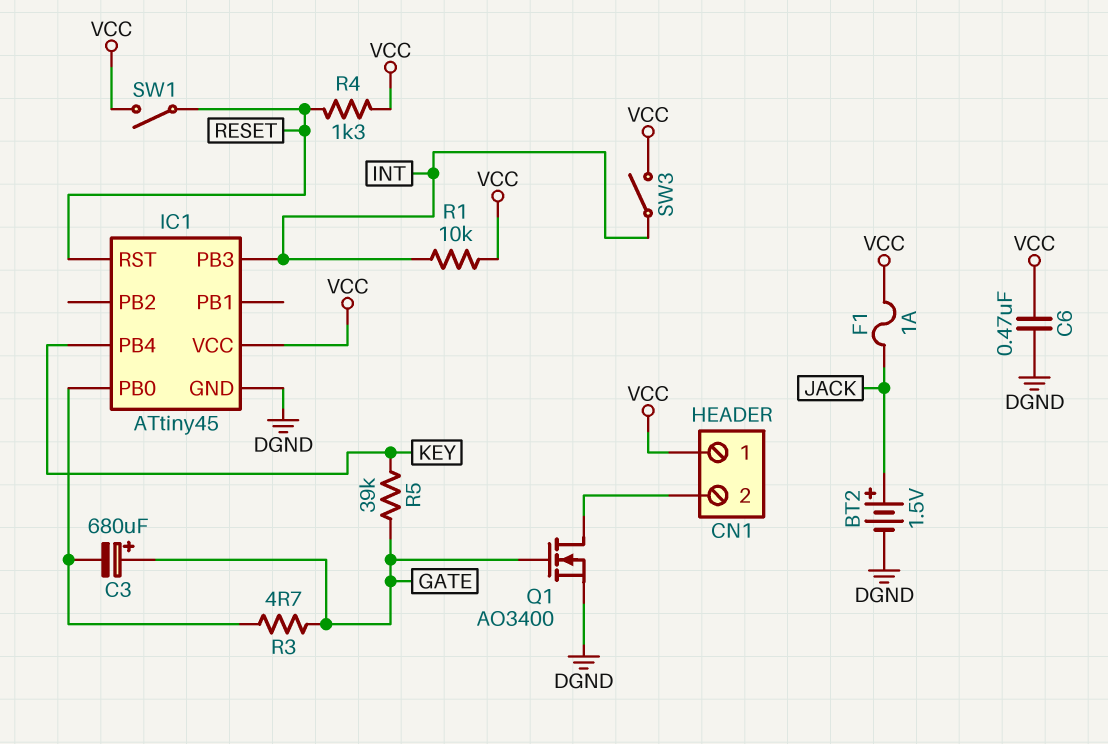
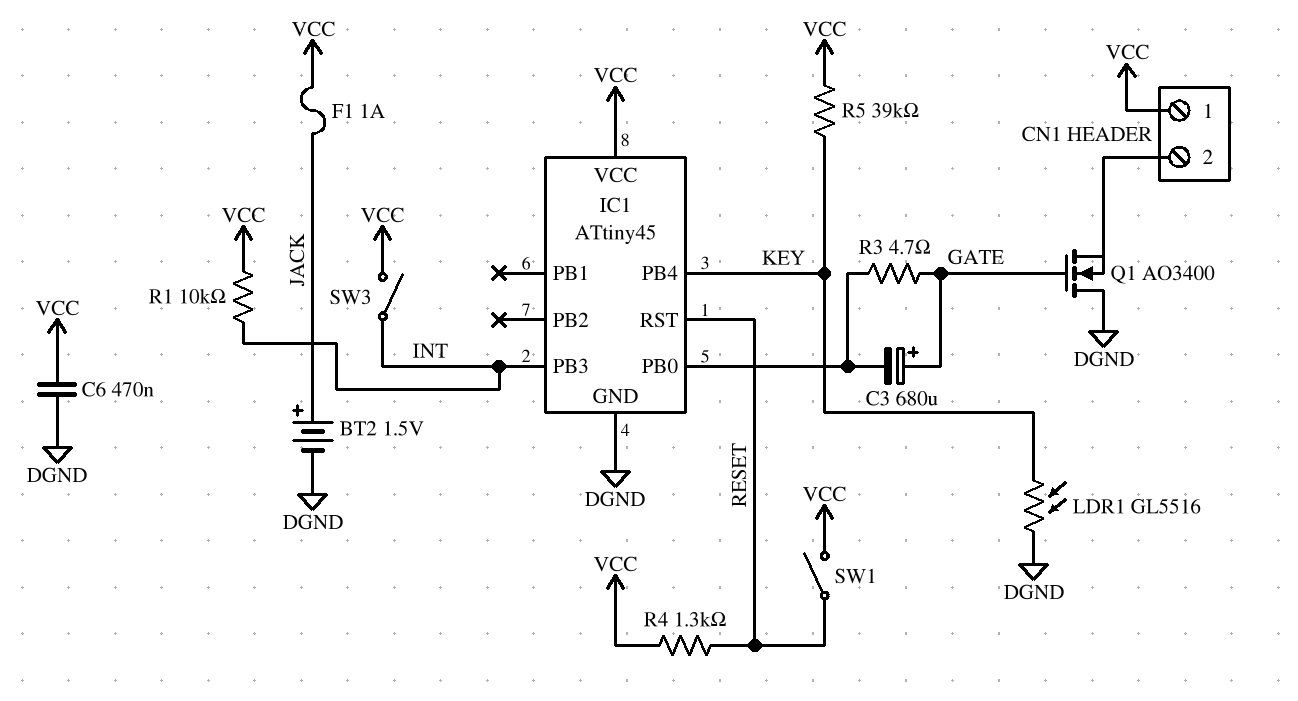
LDR1: none -> GL5516 (DGND, KEY)
Q1: NMOS AO3400 (G GATE, D CN1/2, S DGND) -> NMOS AO3400 (G GATE, D DGND, S CN1/2)
R5: 39k (GATE, KEY) -> 39k (KEY, VCC)

